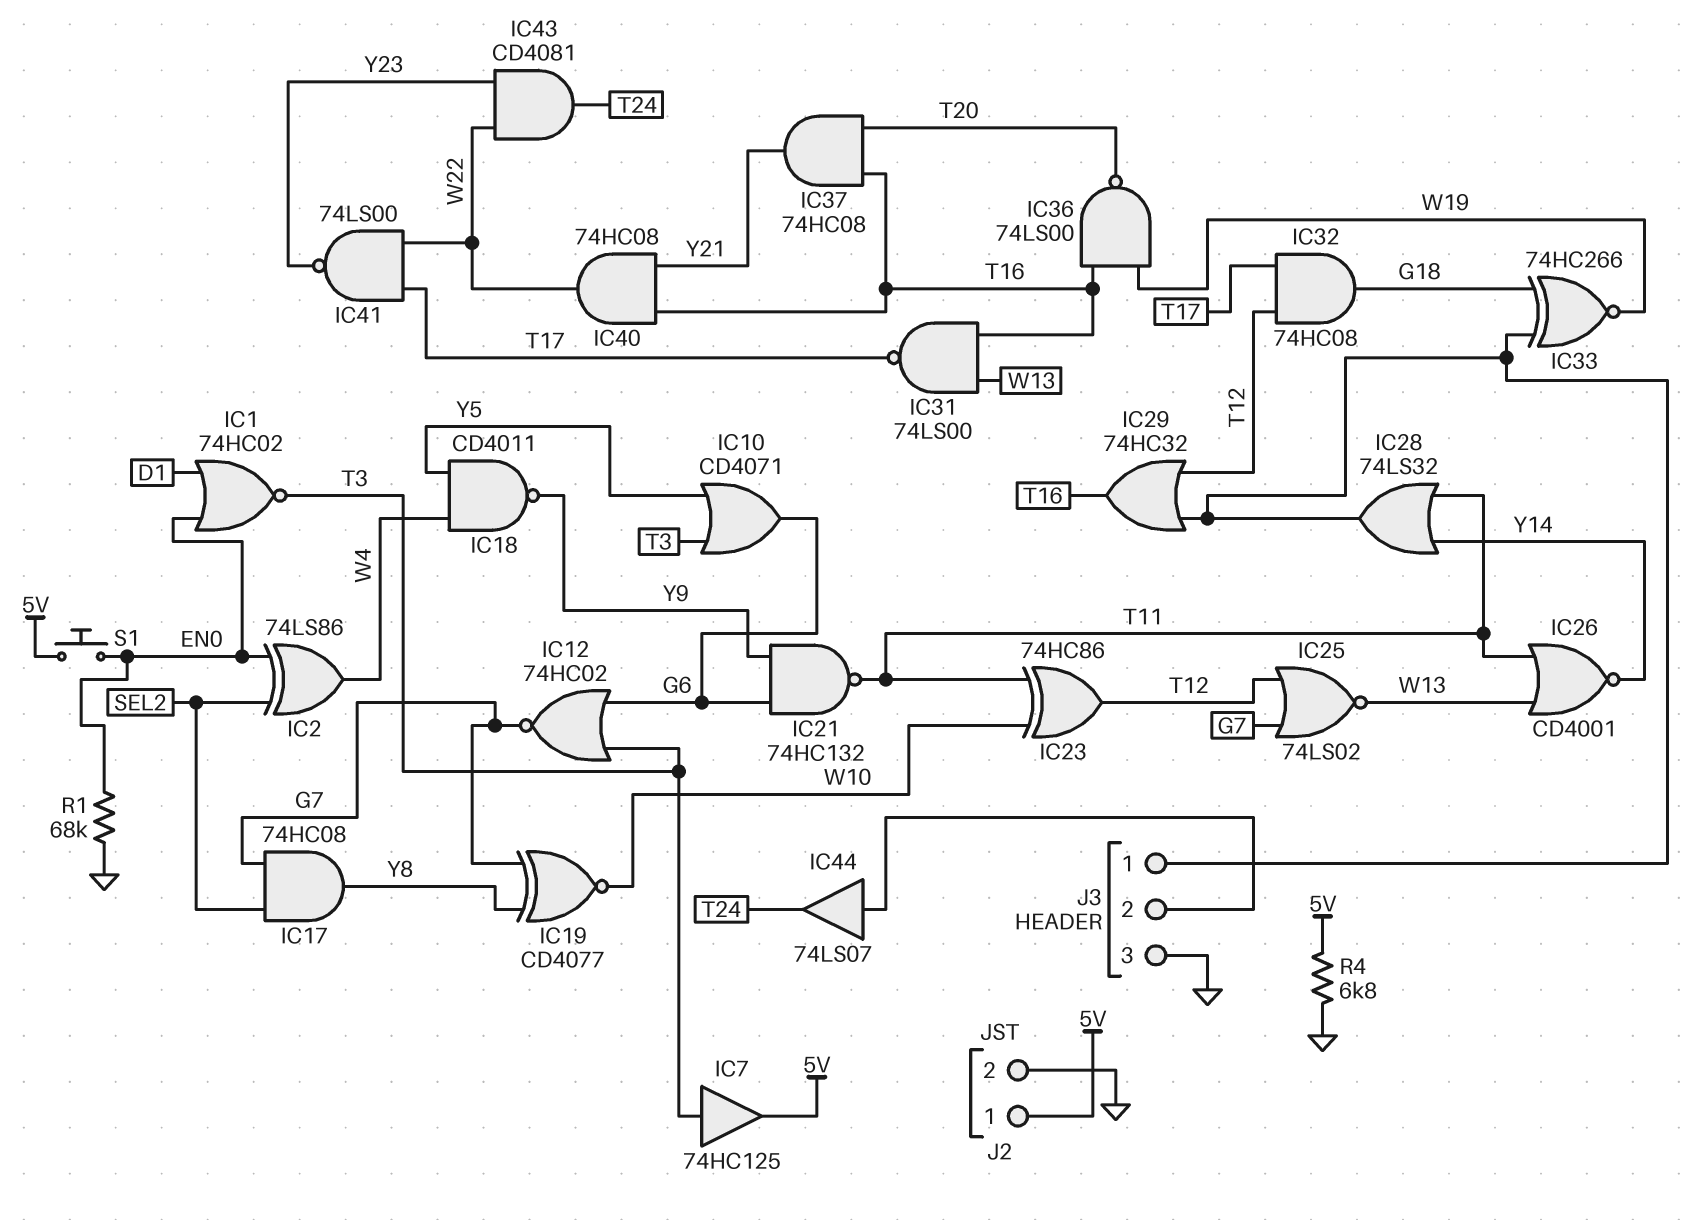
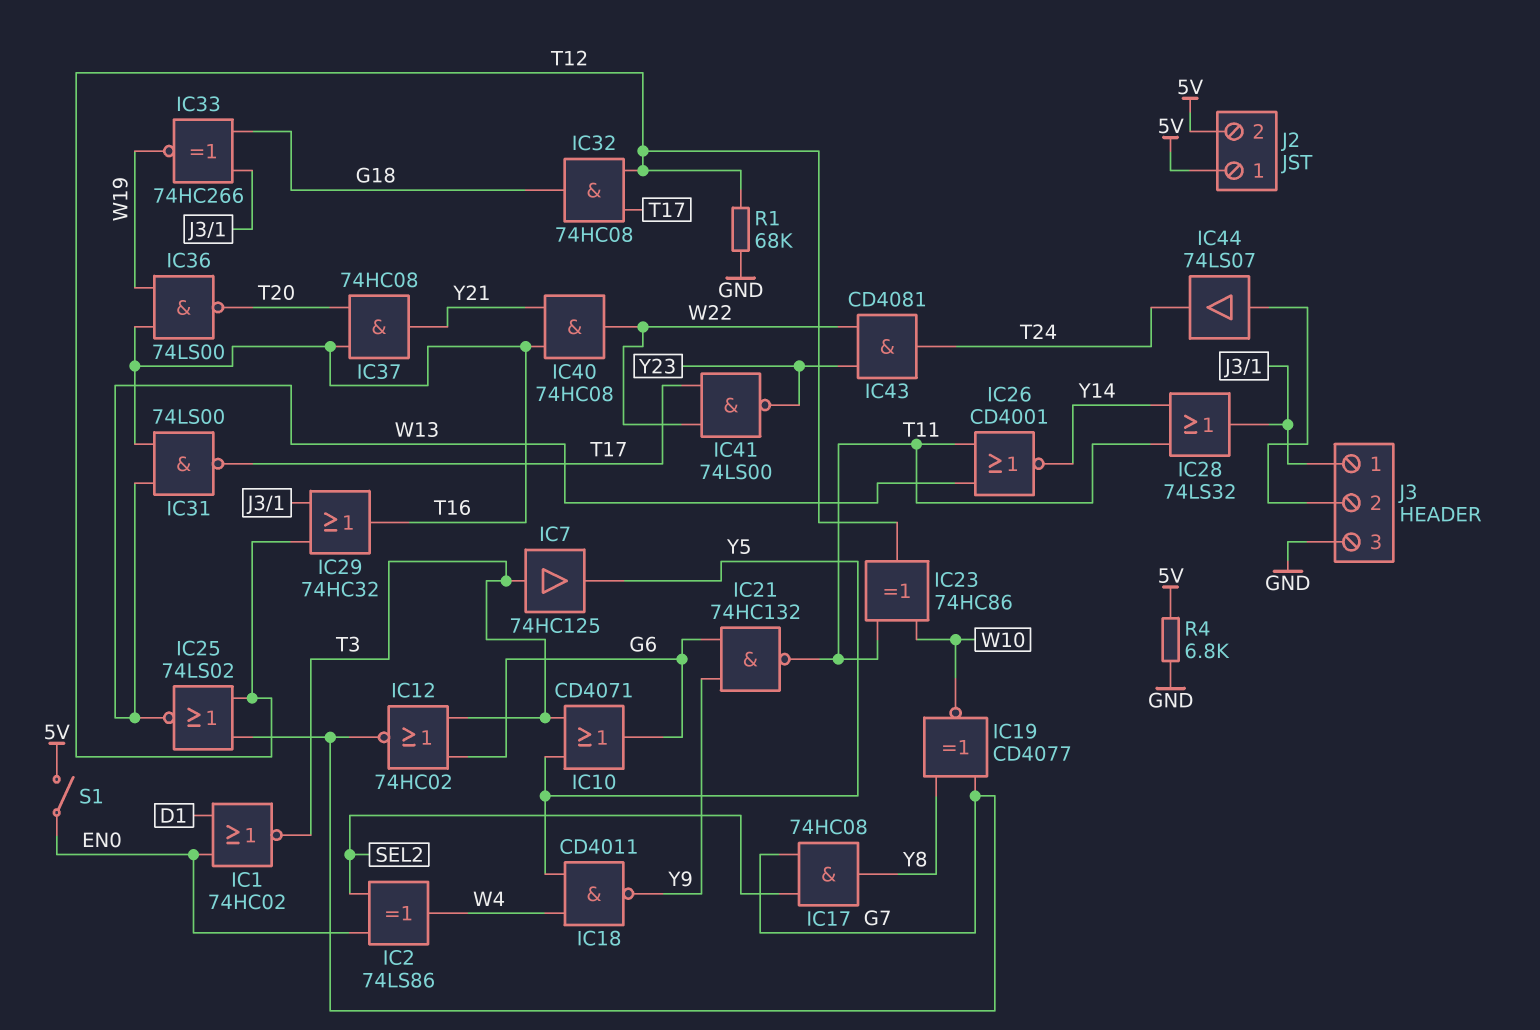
IC7: buffer 74HC125 (in T3, out 5V) -> buffer 74HC125 (in T3, out Y5)
J2 pin 2: GND -> 5V
R1: 68k (EN0, GND) -> 68k (GND, T12)
S1: button (5V, EN0) -> switch (5V, EN0)

